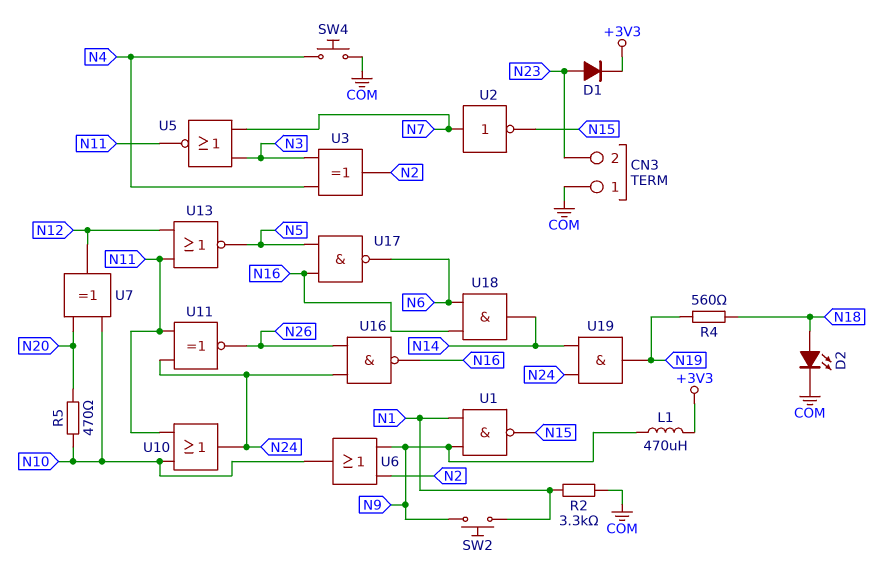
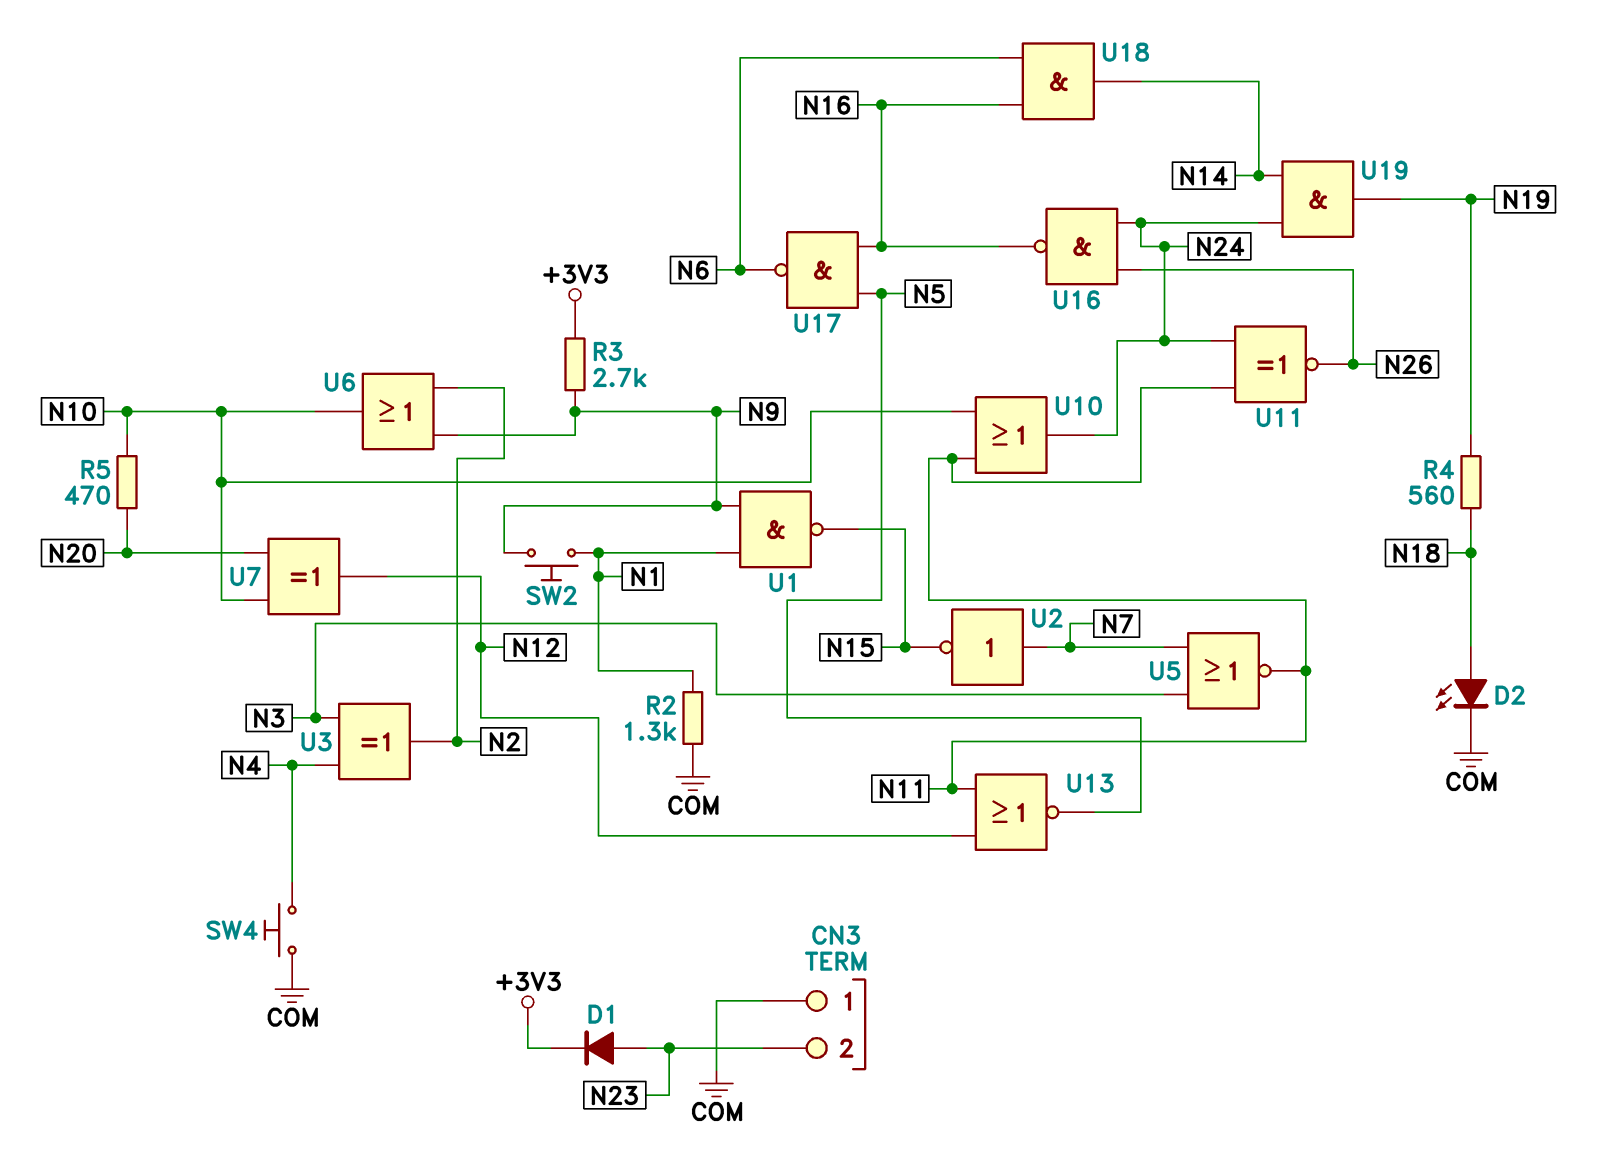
L1: 470uH (+3V3, N9) -> none
R2: 3.3k (COM, N1) -> 1.3k (COM, N1)
R3: none -> 2.7k (+3V3, N9)

